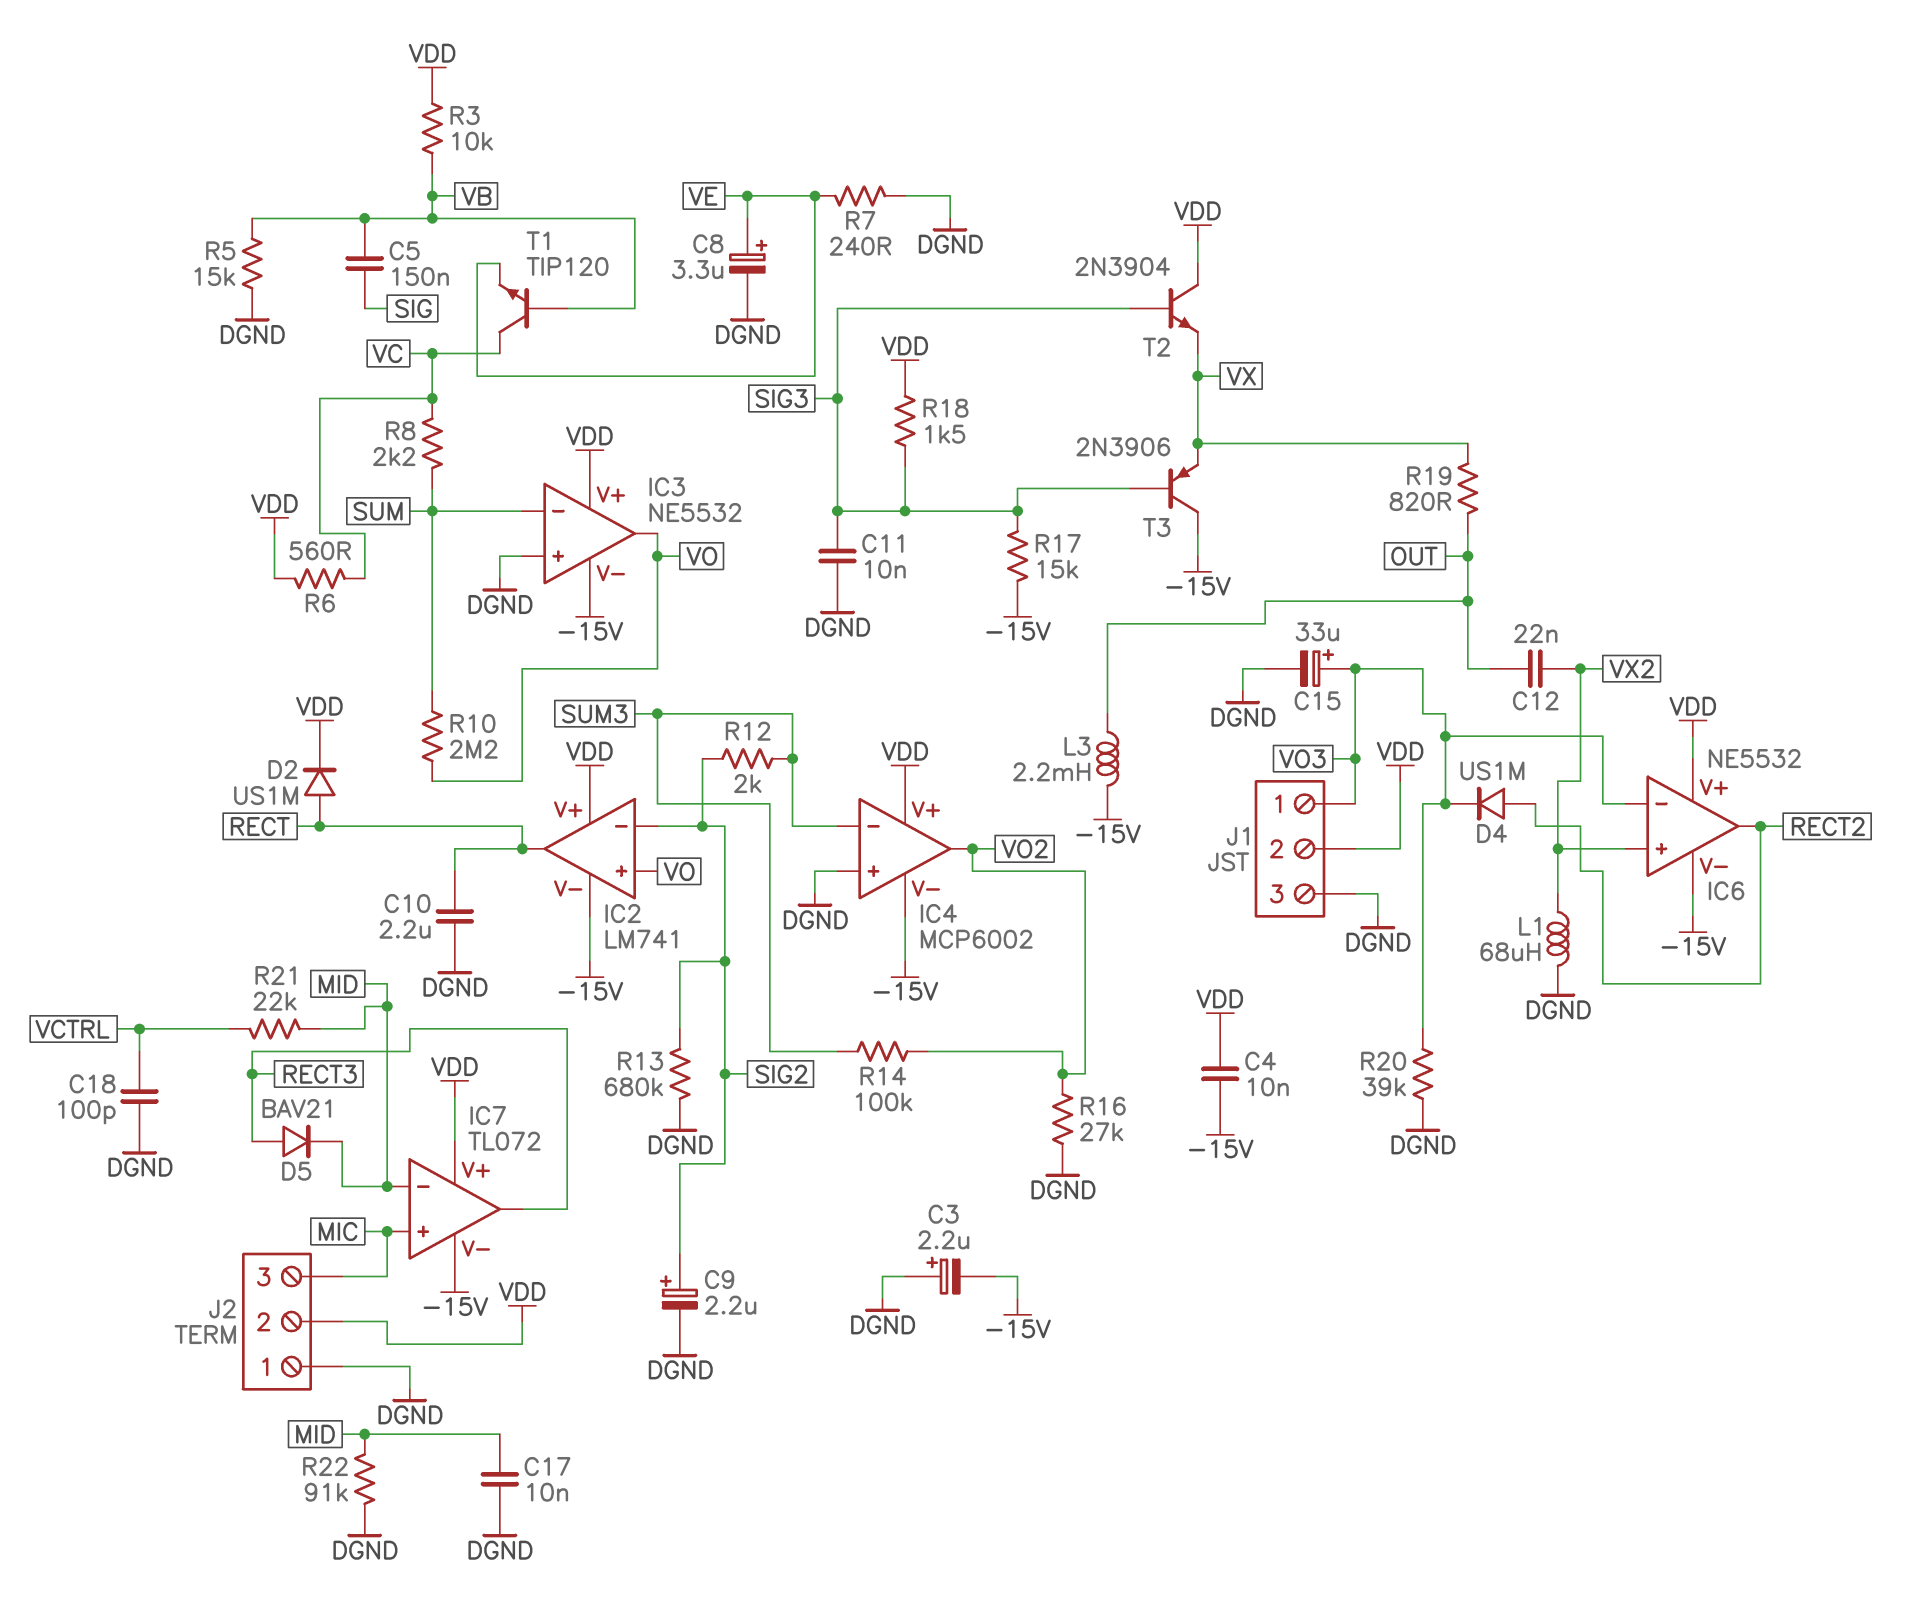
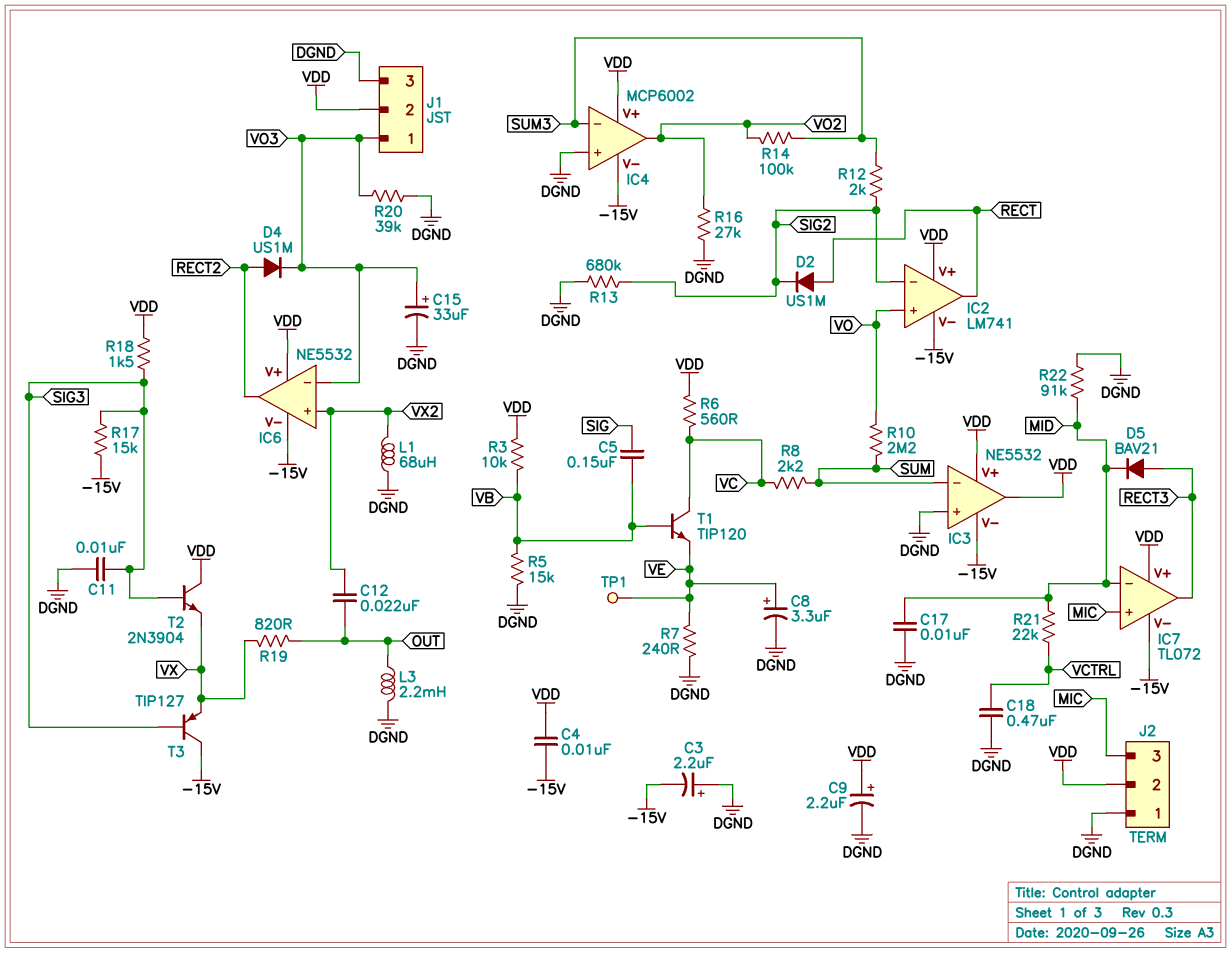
C9: 2.2uF (plus SIG2, minus DGND) -> 2.2uF (plus VDD, minus DGND)
C10: 2.2uF (DGND, RECT) -> none
C18: 100pF (DGND, VCTRL) -> 470nF (DGND, VCTRL)
D2: diode US1M (A RECT, K VDD) -> diode US1M (A RECT, K SIG2)
IC3 pin out: VO -> VDD
L3: 2.2mH (-15V, OUT) -> 2.2mH (DGND, OUT)
T3: PNP 2N3906 (B SIG3, C -15V, E VX) -> PNP TIP127 (B SIG3, C -15V, E VX)
TP1: none -> test point (VE)

